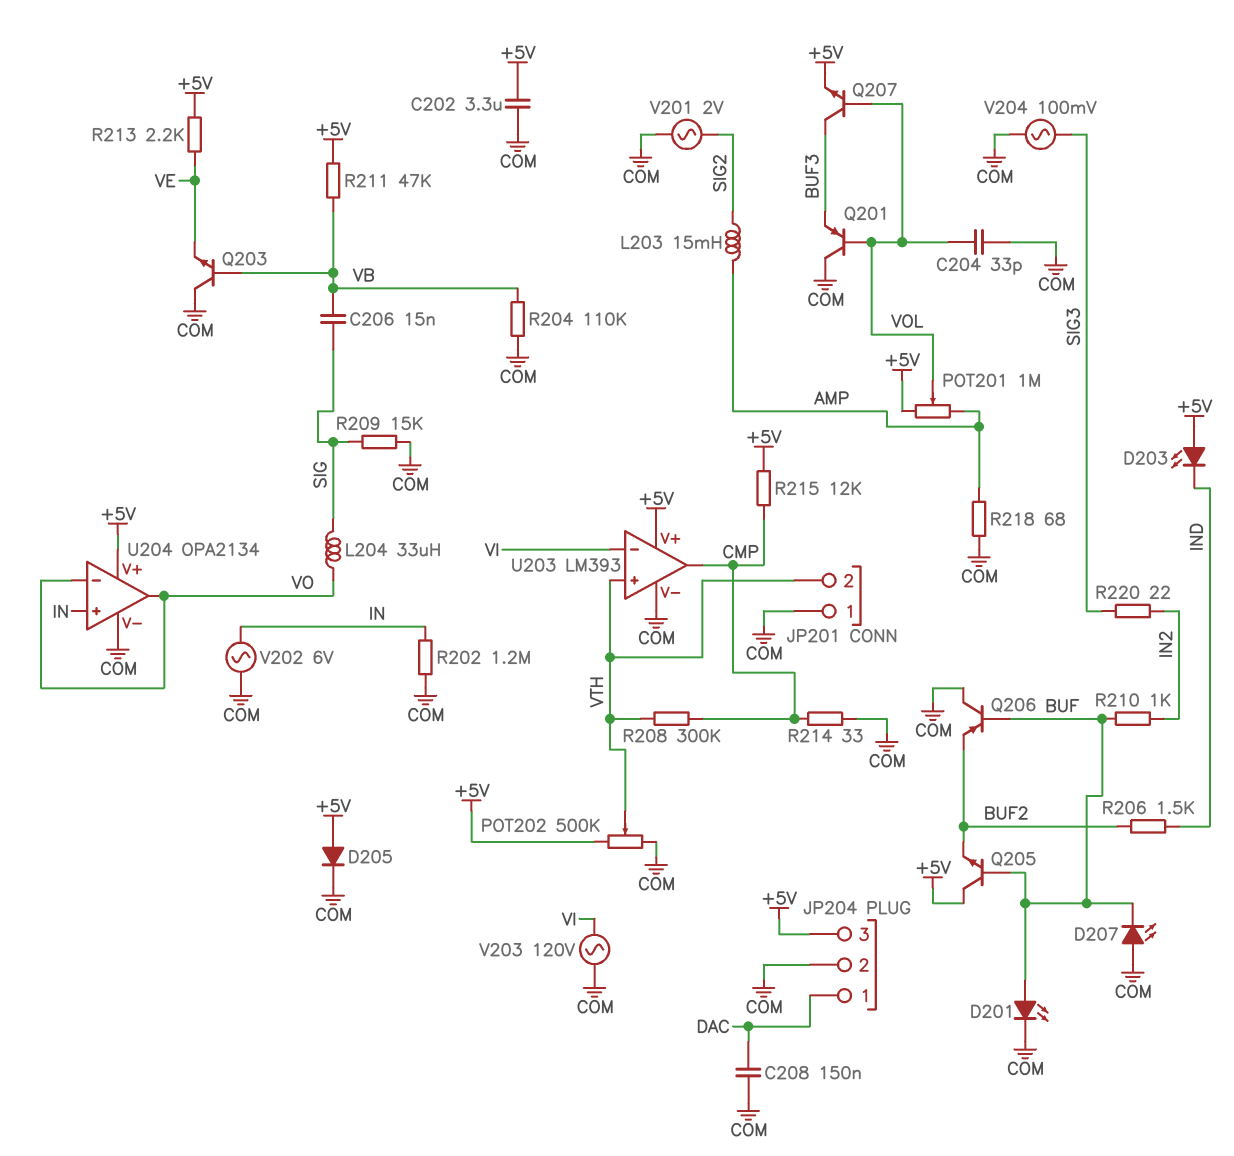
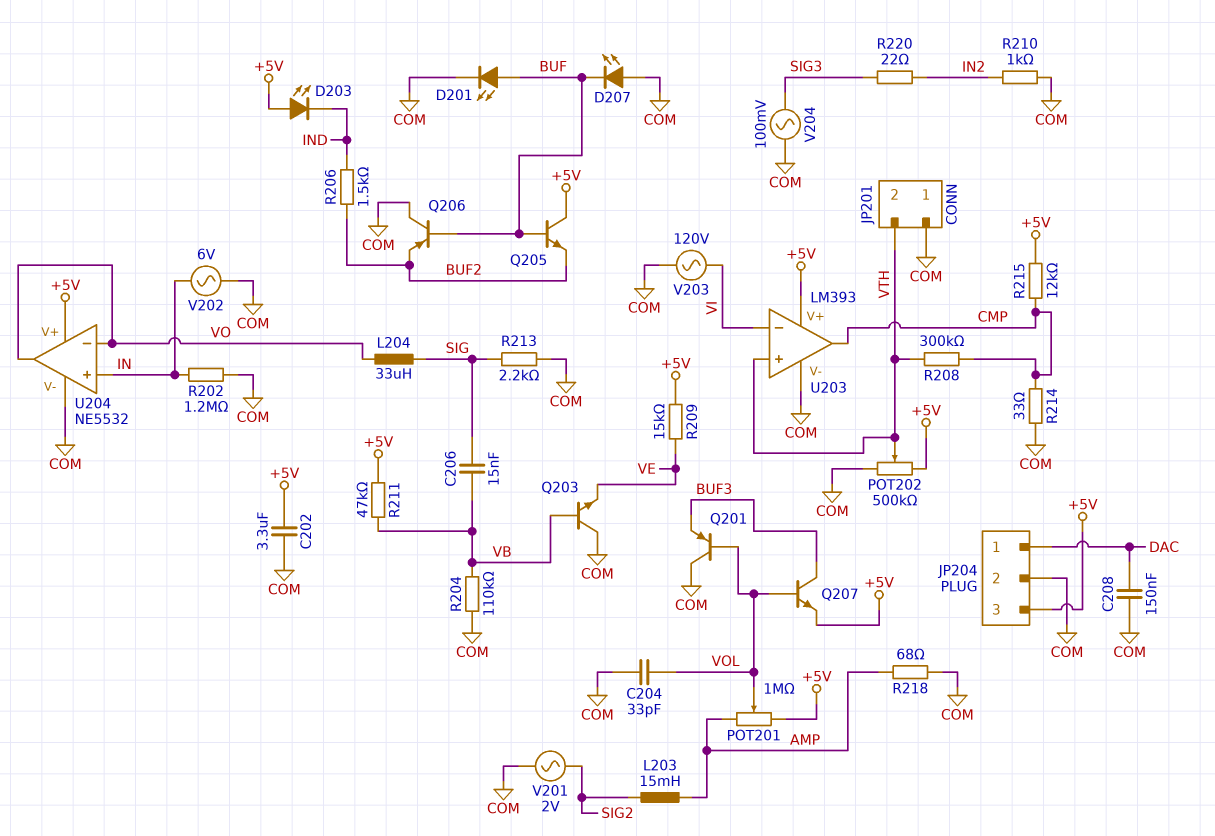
D205: diode (A +5V, K COM) -> none
R209: 15k (COM, SIG) -> 15k (+5V, VE)
R210: 1k (BUF, IN2) -> 1k (COM, IN2)
R213: 2.2k (+5V, VE) -> 2.2k (COM, SIG)
U204: OPA2134 -> NE5532

